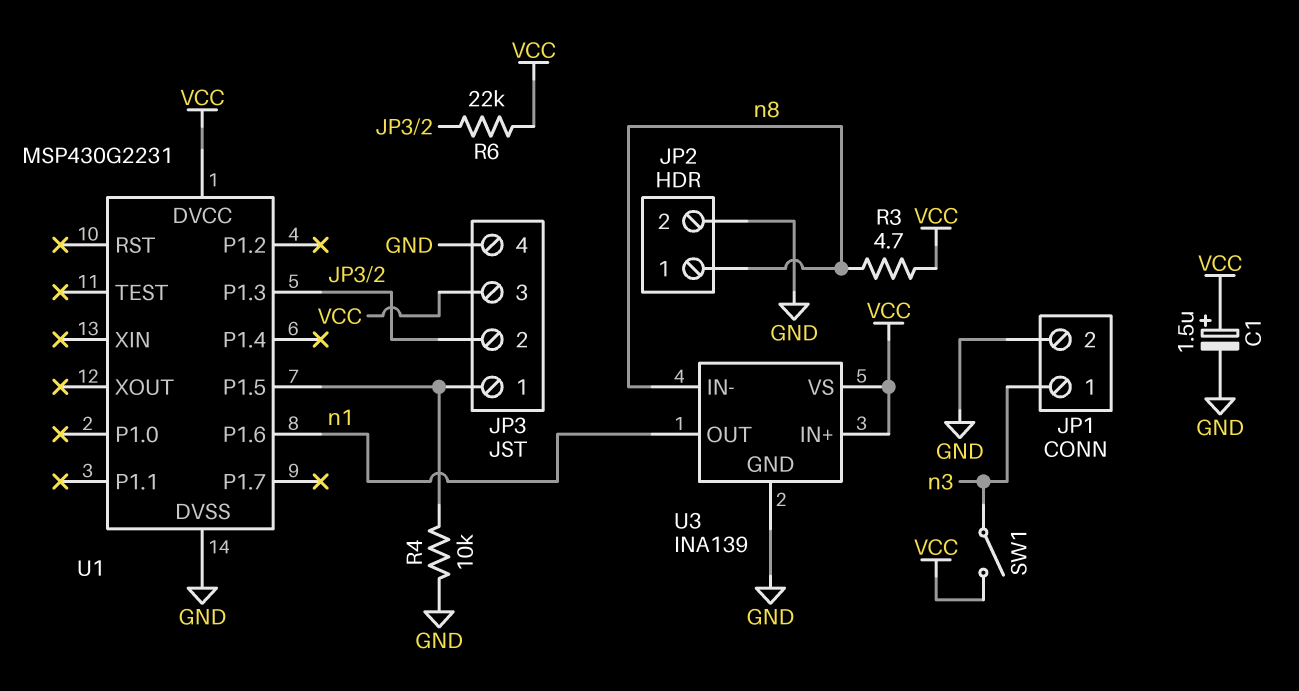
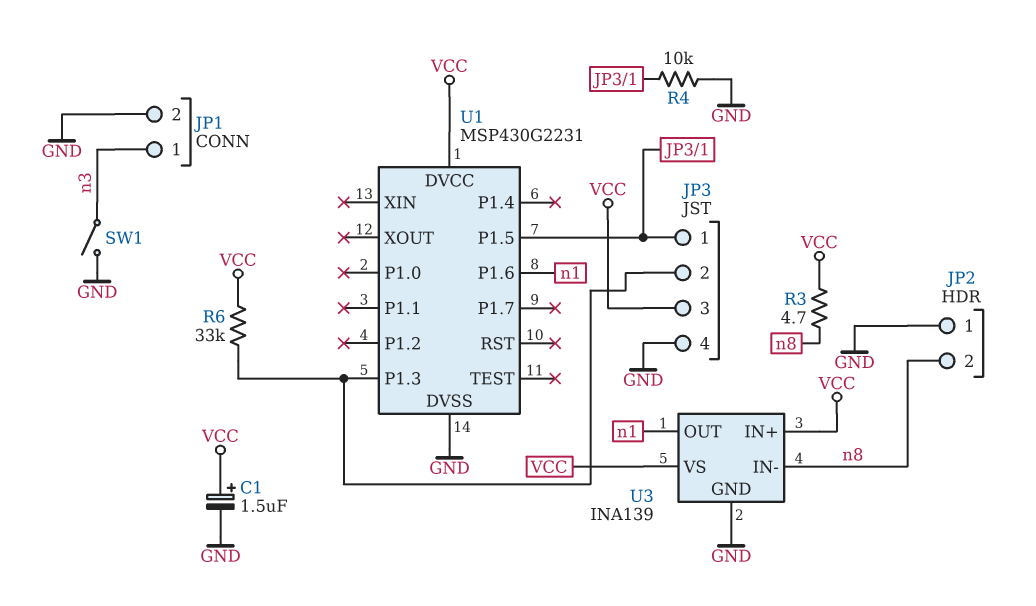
JP2 pin 1: n8 -> GND
JP2 pin 2: GND -> n8
R6: 22k (JP3/2, VCC) -> 33k (JP3/2, VCC)
SW1: switch (VCC, n3) -> switch (GND, n3)

